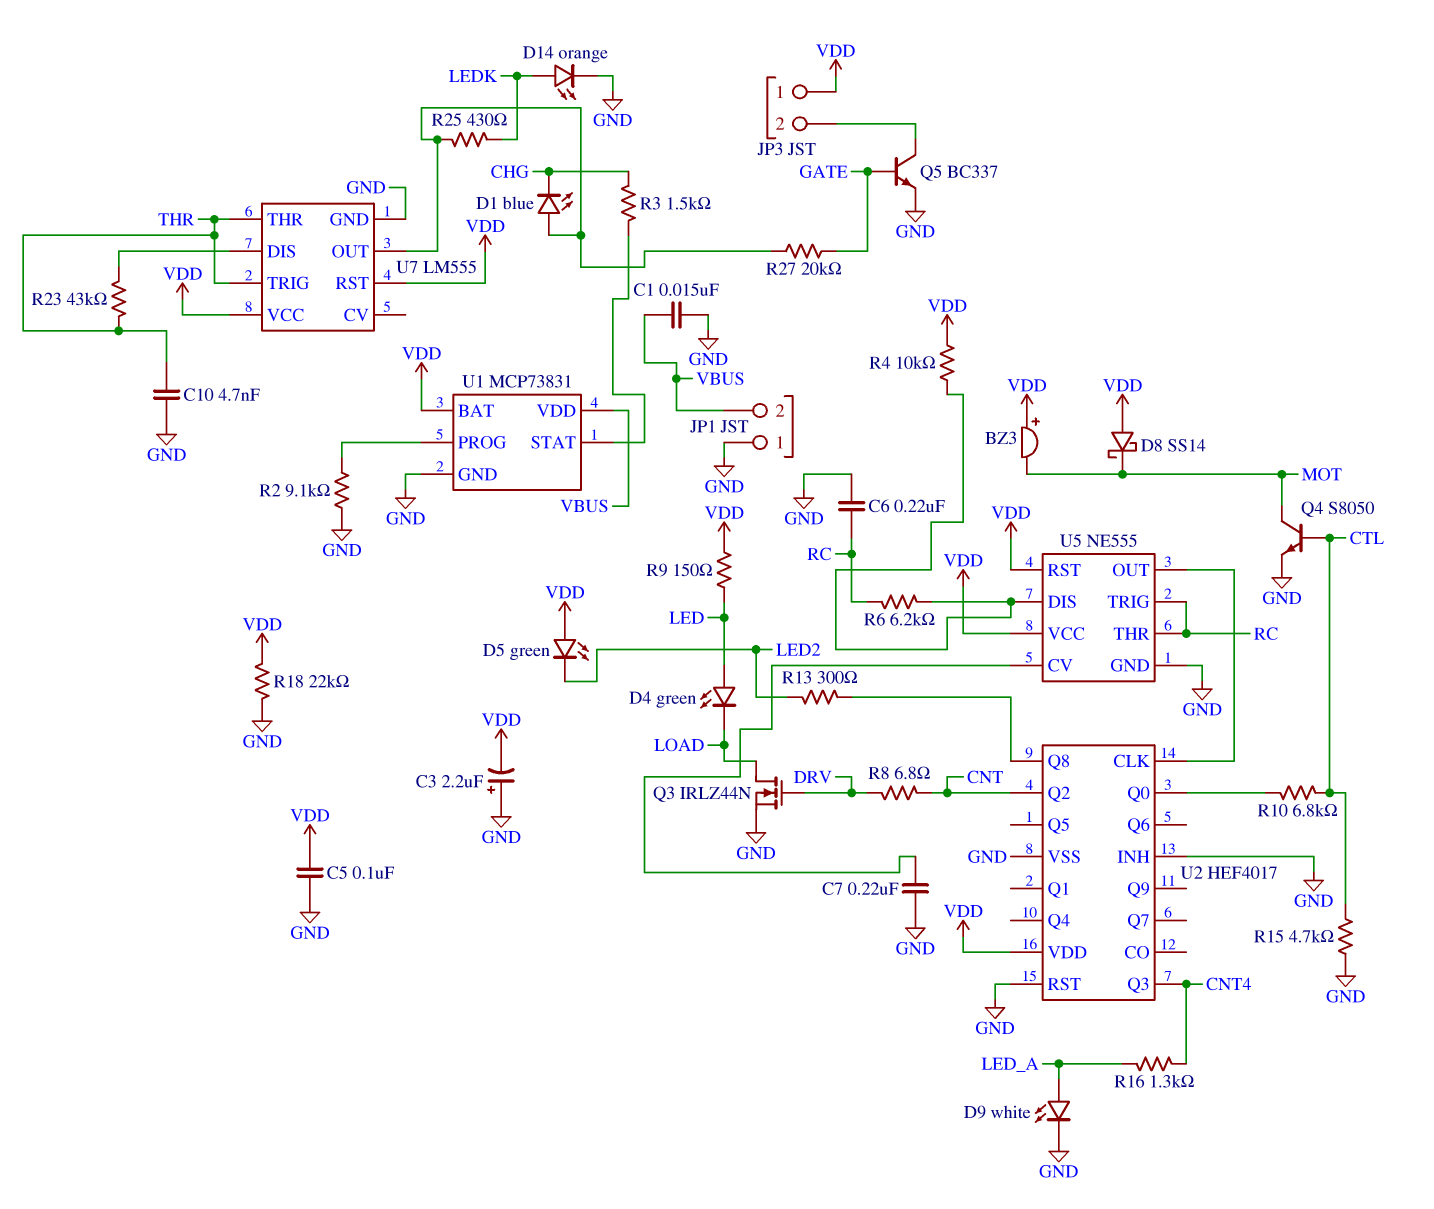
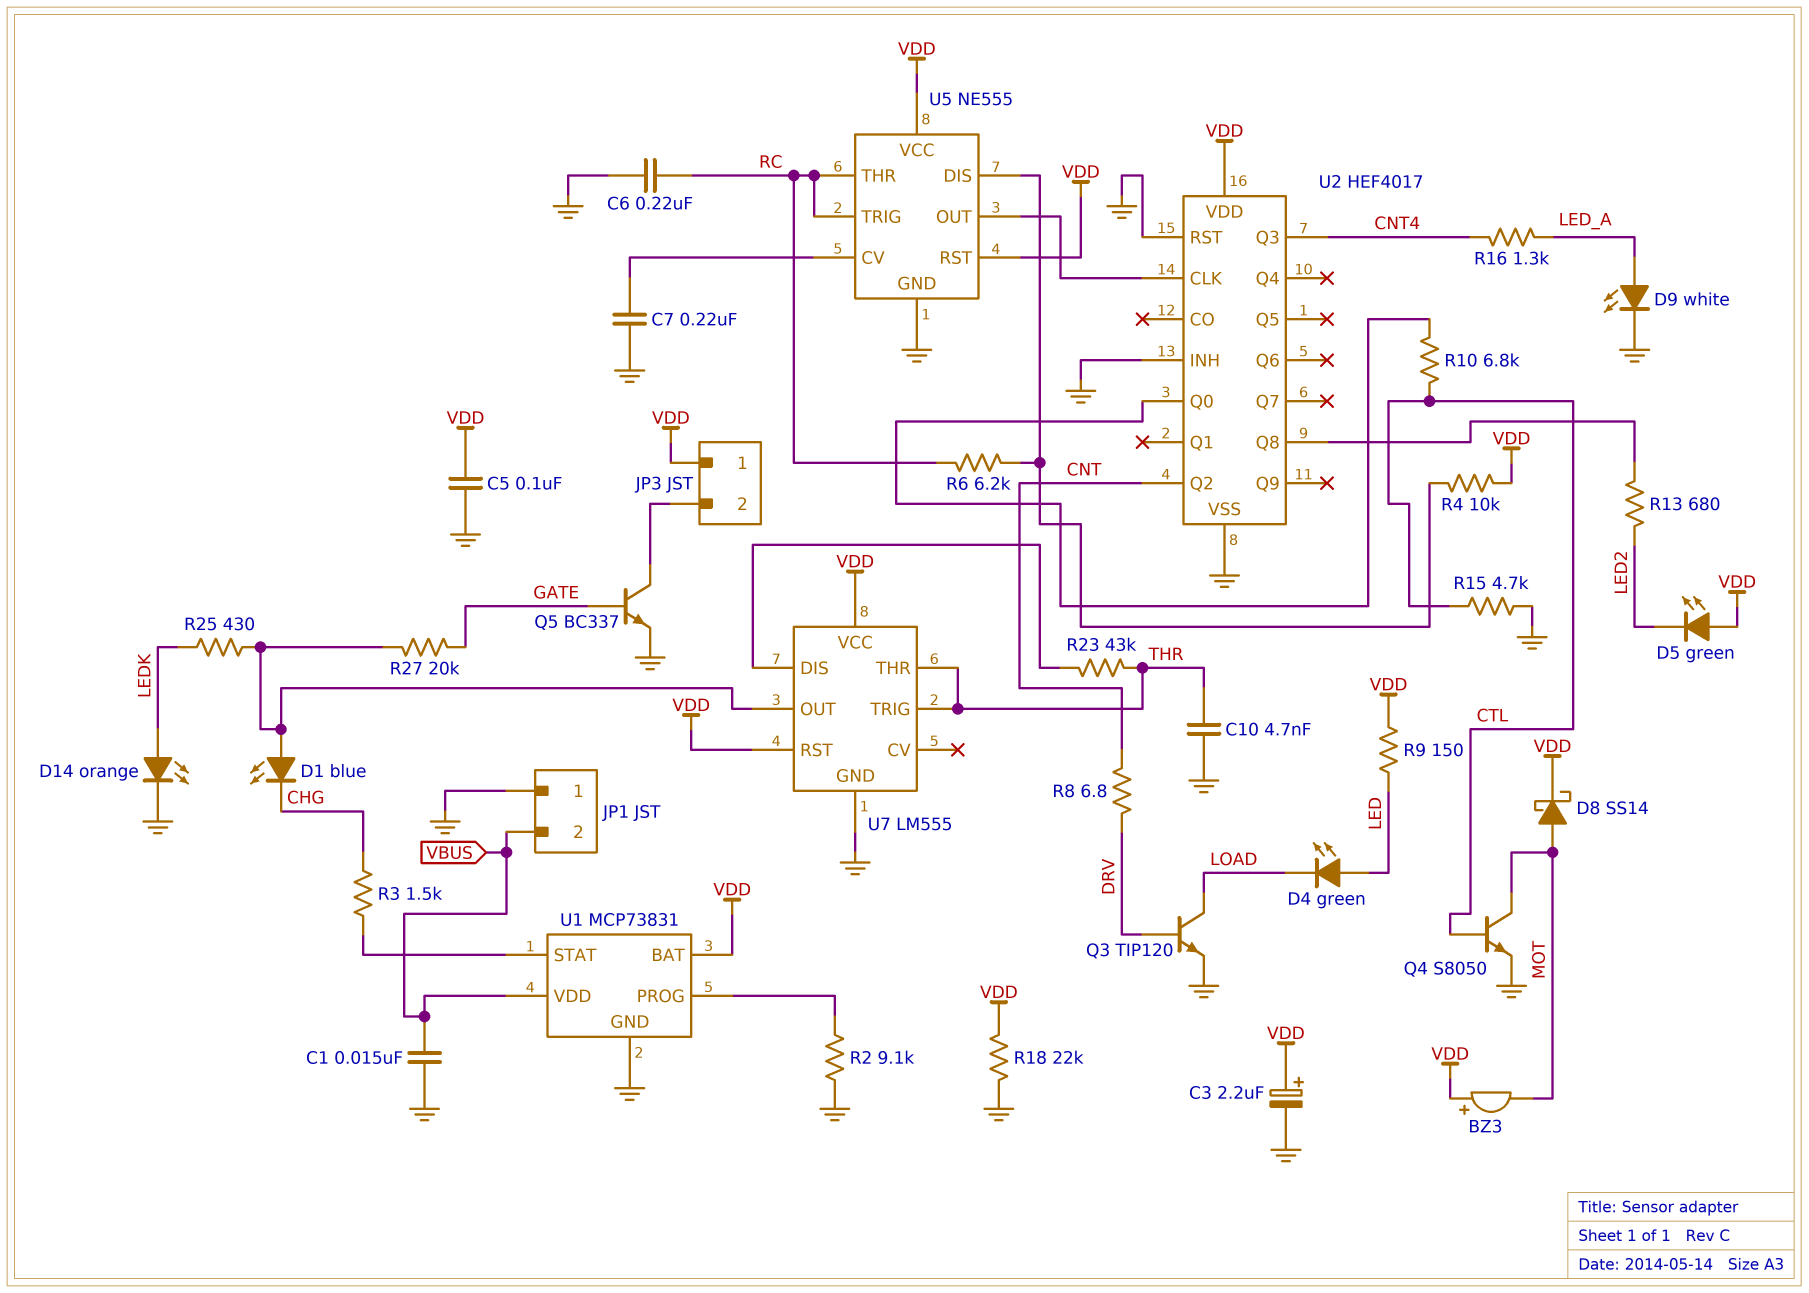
C3: 2.2uF (plus GND, minus VDD) -> 2.2uF (plus VDD, minus GND)
D8: schottky SS14 (A VDD, K MOT) -> schottky SS14 (A MOT, K VDD)
Q3: NMOS IRLZ44N (G DRV, D LOAD, S GND) -> NPN TIP120 (B DRV, C LOAD, E GND)
R13: 300 (LED2, U2/Q8) -> 680 (LED2, U2/Q8)

